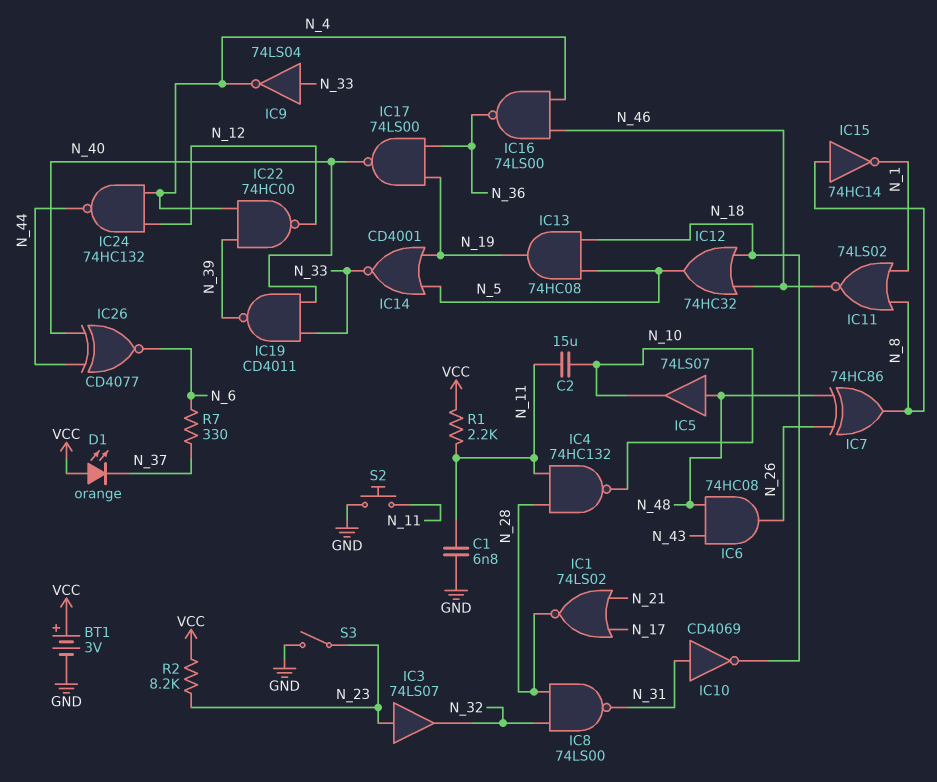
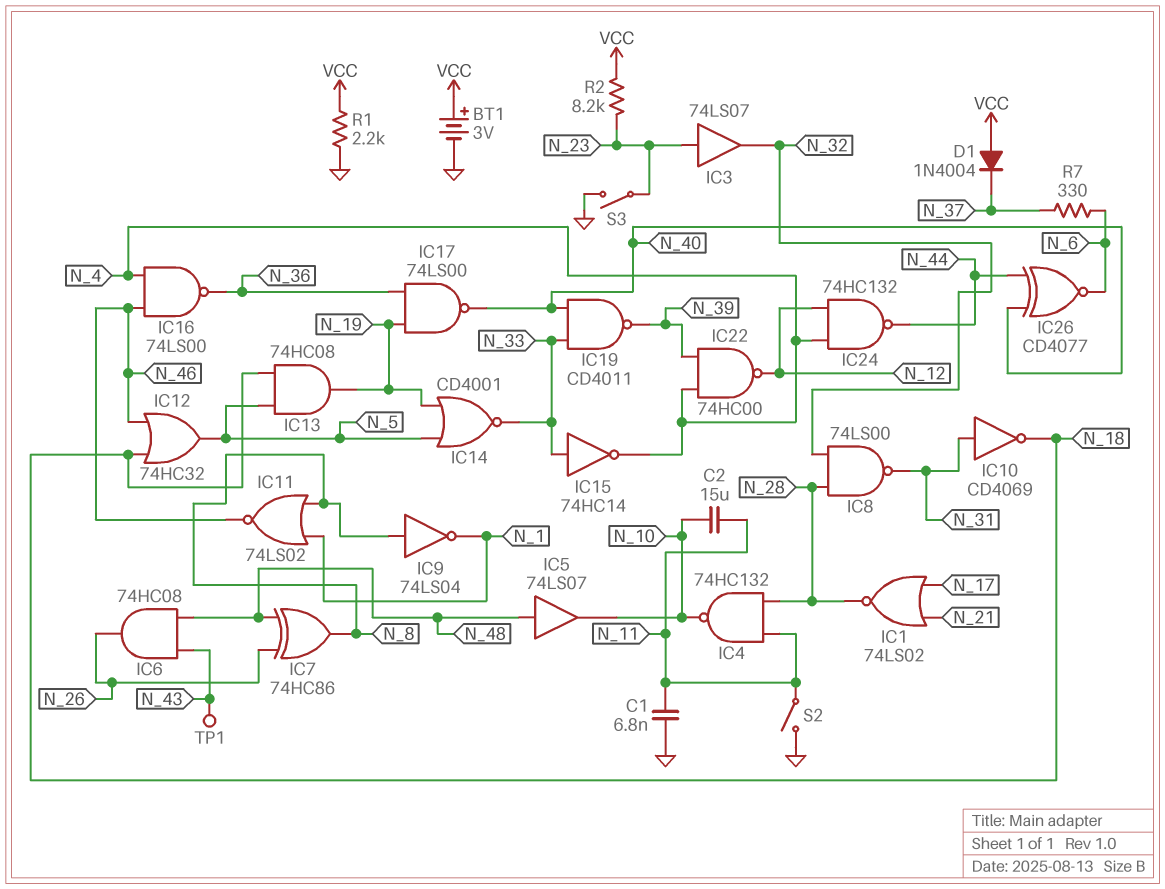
D1: LED orange (A VCC, K N_37) -> diode 1N4004 (A VCC, K N_37)
IC9: NOT 74LS04 (in N_33, out N_4) -> NOT 74LS04 (in N_8, out N_1)
IC15: NOT 74HC14 (in N_8, out N_1) -> NOT 74HC14 (in N_33, out N_4)
R1: 2.2k (N_11, VCC) -> 2.2k (GND, VCC)
S2: button (GND, N_11) -> switch (GND, N_11)
TP1: none -> test point (N_43)

